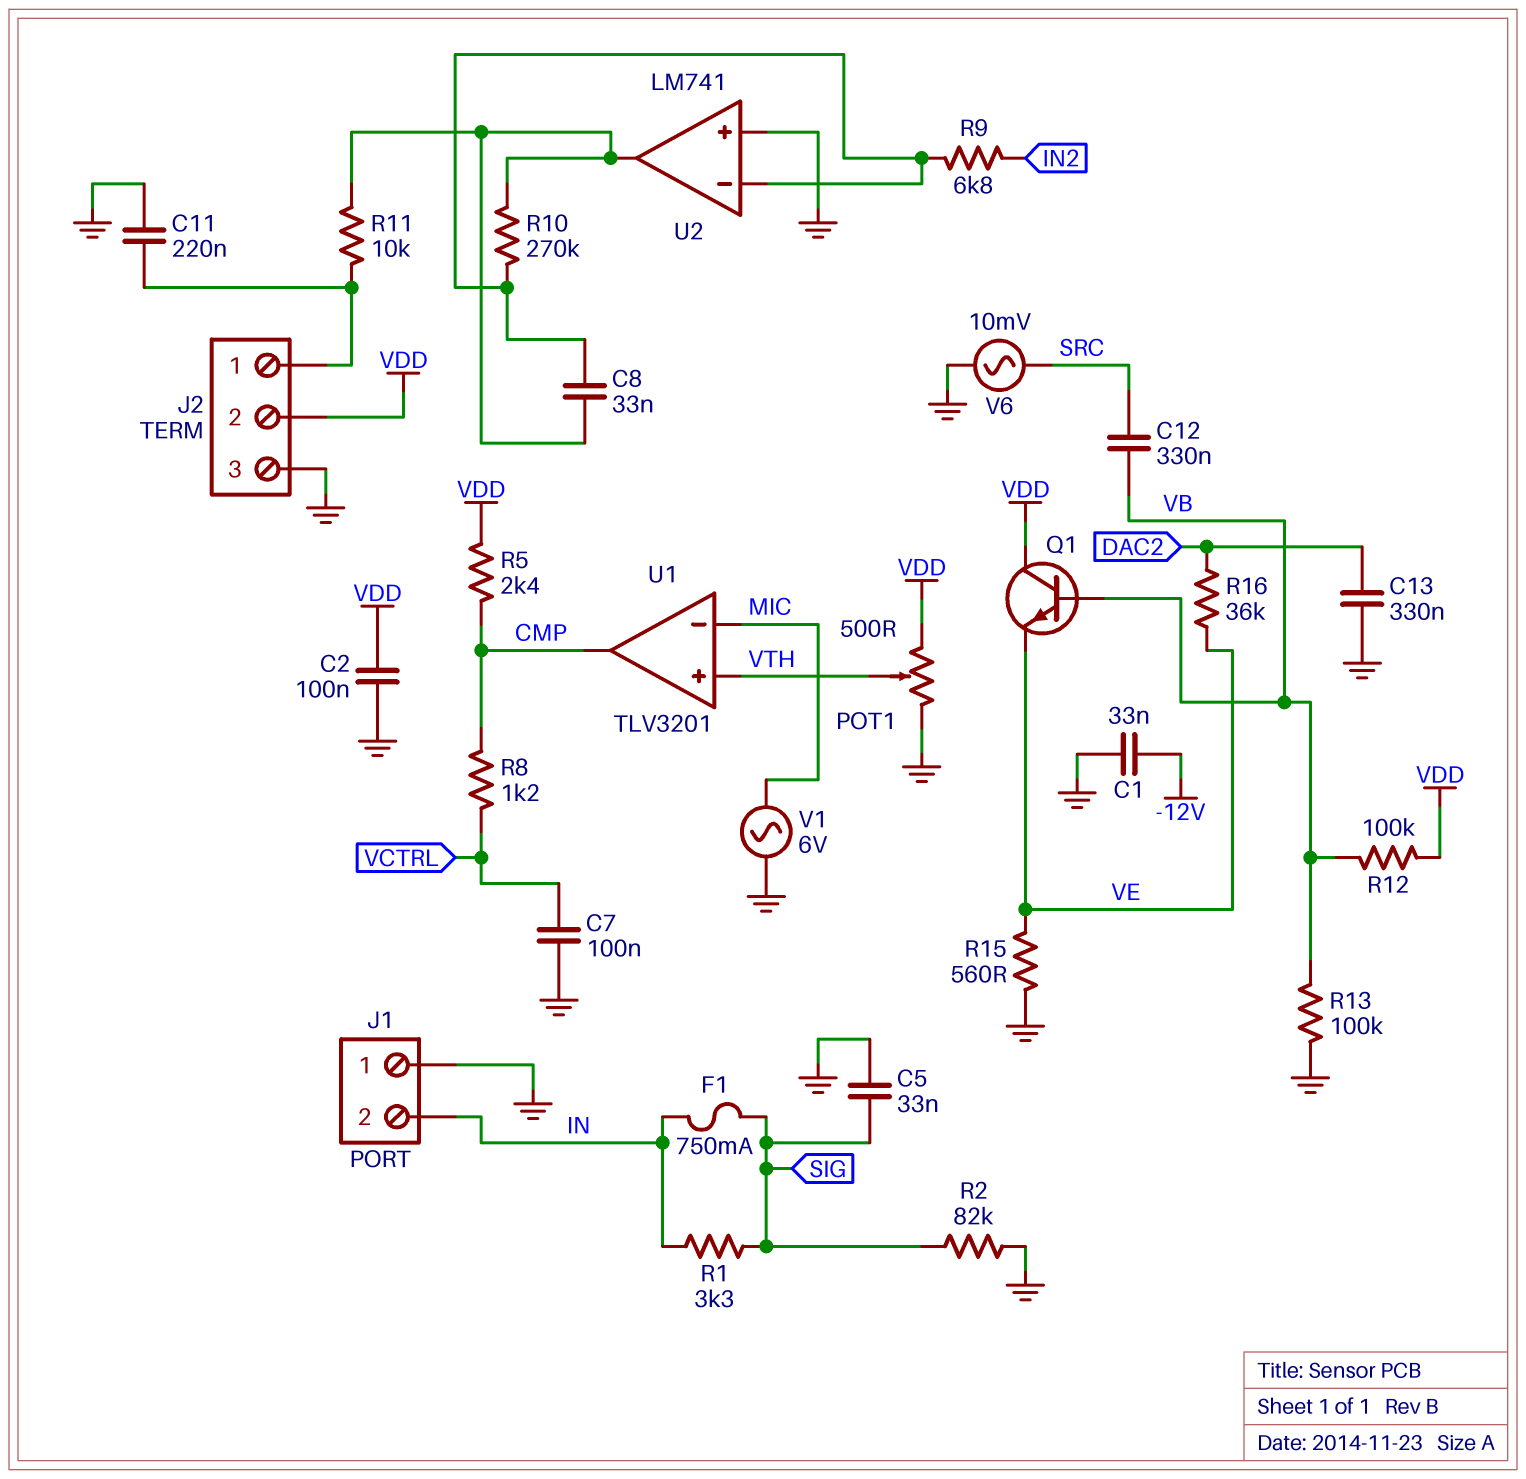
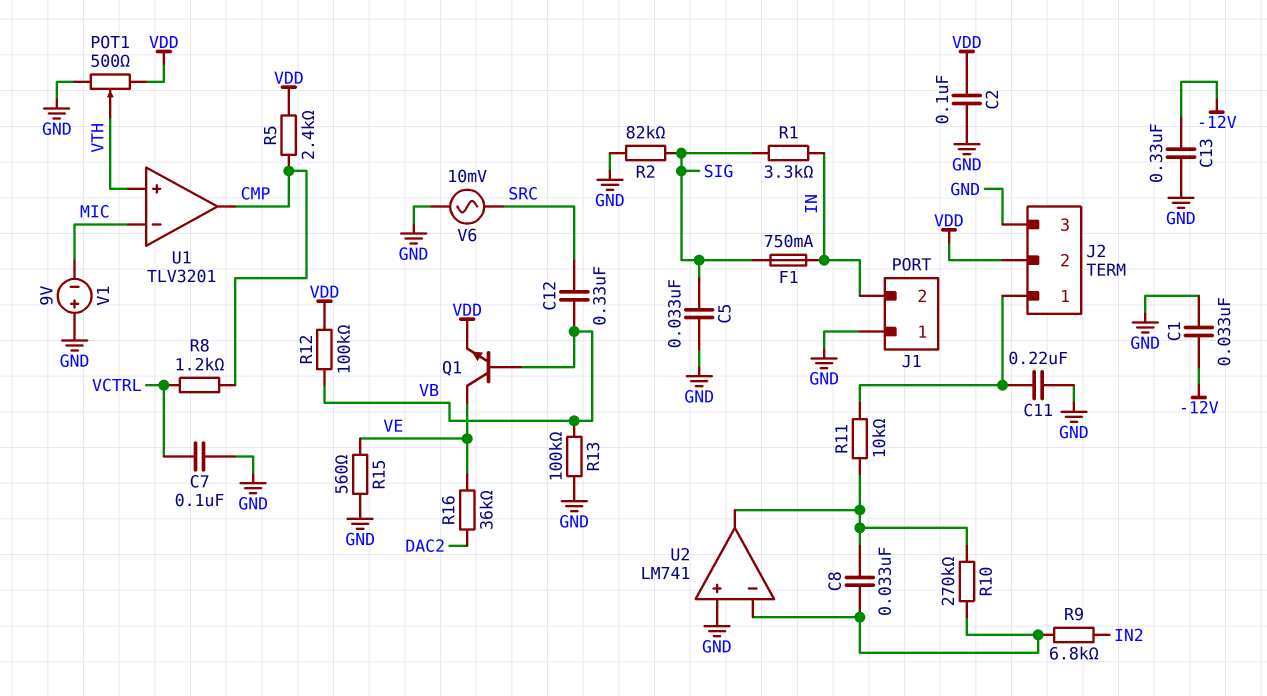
C13: 330nF (DAC2, GND) -> 330nF (-12V, GND)
Q1: NPN (B VB, C VDD, E VE) -> NPN (B VB, C VE, E VDD)
V1: AC 6V (GND, MIC) -> 9V (plus GND, minus MIC)

